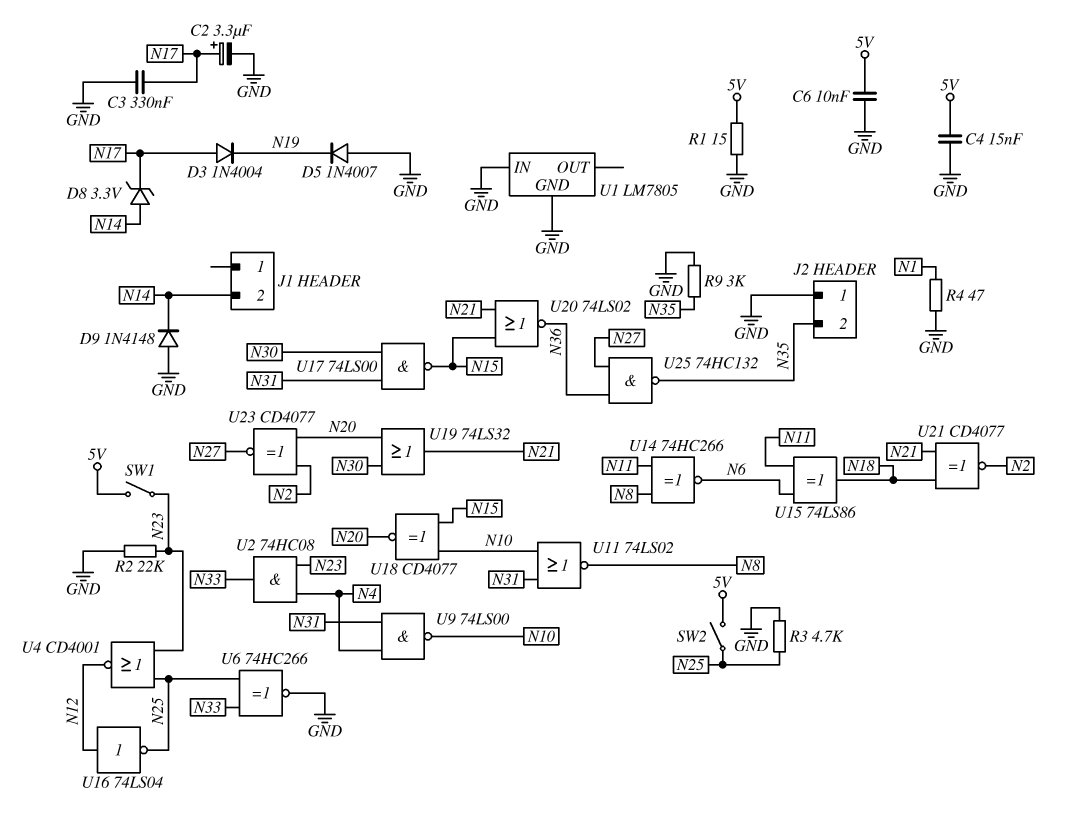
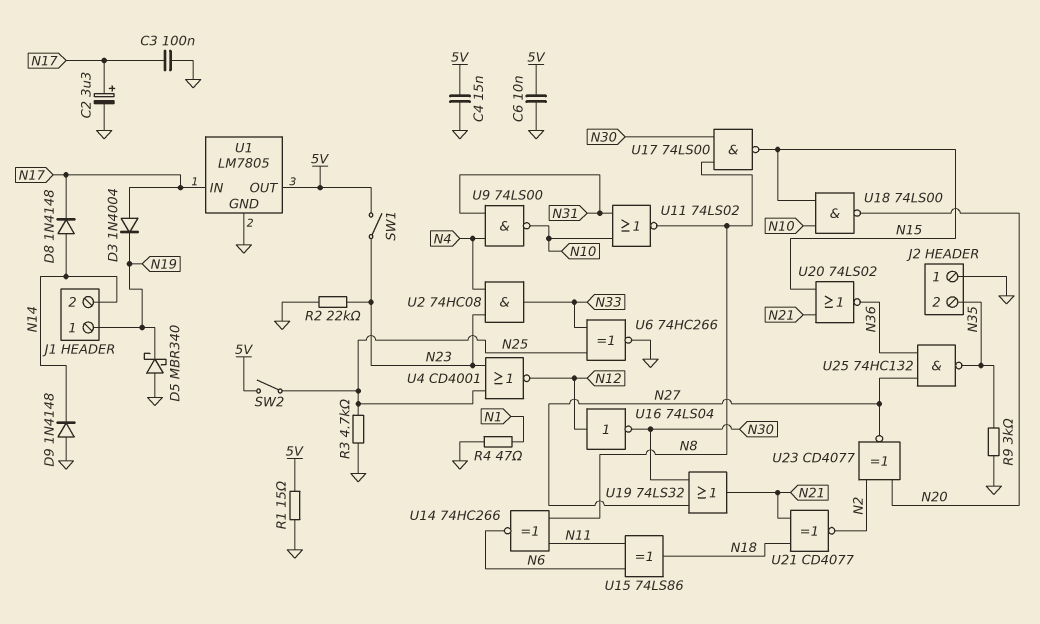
C3: 330nF (GND, N17) -> 100nF (GND, N17)
D5: diode 1N4007 (A GND, K N19) -> schottky MBR340 (A GND, K N19)
D8: zener 3.3V (A N14, K N17) -> diode 1N4148 (A N14, K N17)
J1 pin 1: none -> N19
U1 pin IN: GND -> N17
U1 pin OUT: none -> 5V
U16: NOT 74LS04 (in N12, out N25) -> NOT 74LS04 (in N12, out N30)
U17: NAND 74LS00 (in N30, in N31, out N15) -> NAND 74LS00 (in N8, in N30, out N15)
U18: XNOR CD4077 (in N10, in N15, out N20) -> NAND 74LS00 (in N10, in N15, out N20)
U19: OR 74LS32 (in N20, in N30, out N21) -> OR 74LS32 (in N27, in N30, out N21)

